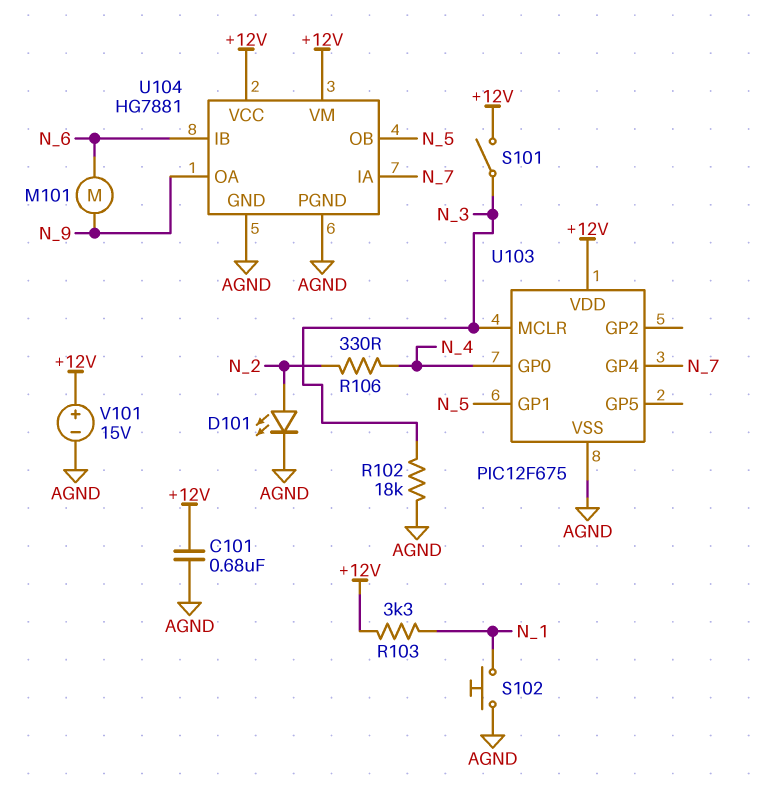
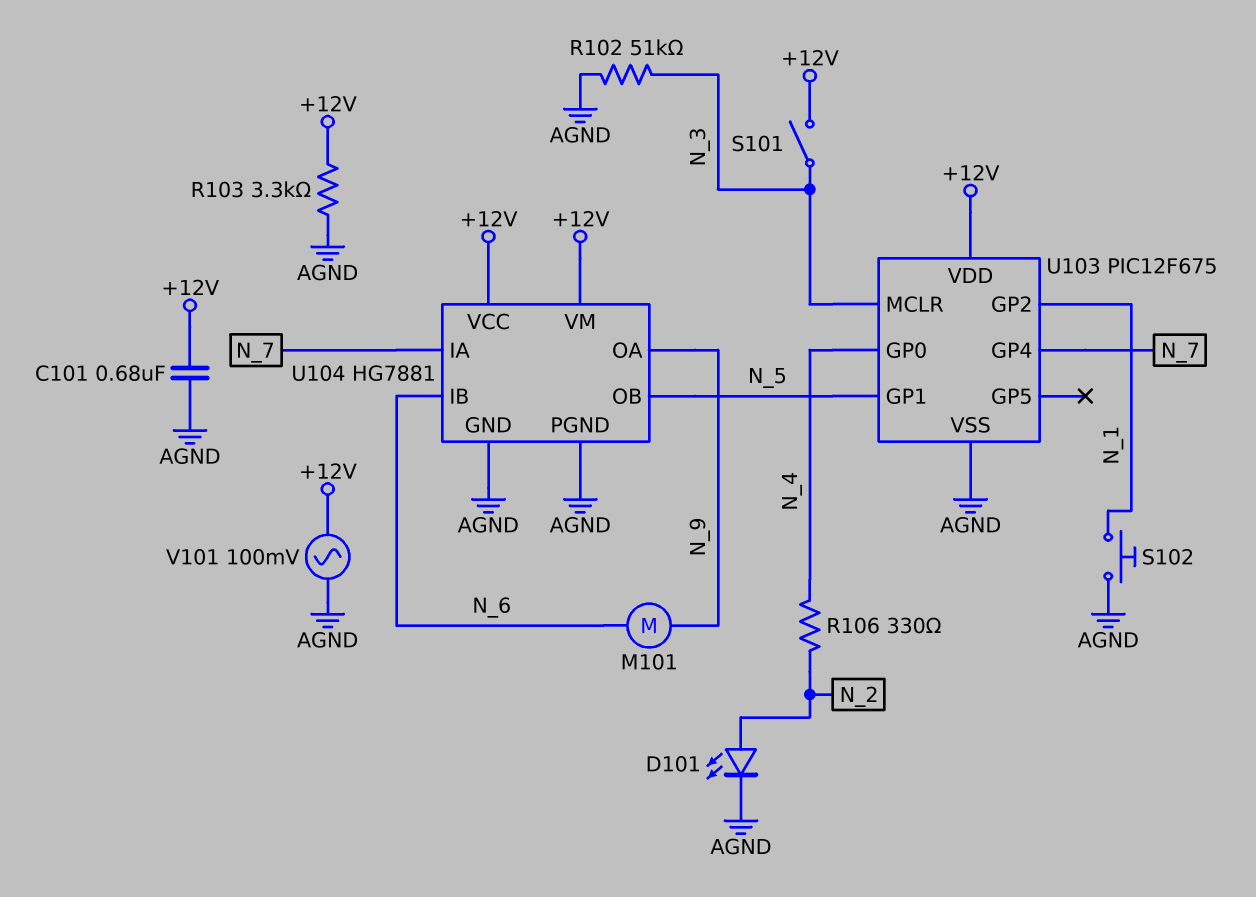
R102: 18k (AGND, N_3) -> 51k (AGND, N_3)
R103: 3.3k (+12V, N_1) -> 3.3k (+12V, AGND)
U103 pin GP2: none -> N_1
V101: 15V (plus +12V, minus AGND) -> AC 100mV (+12V, AGND)

